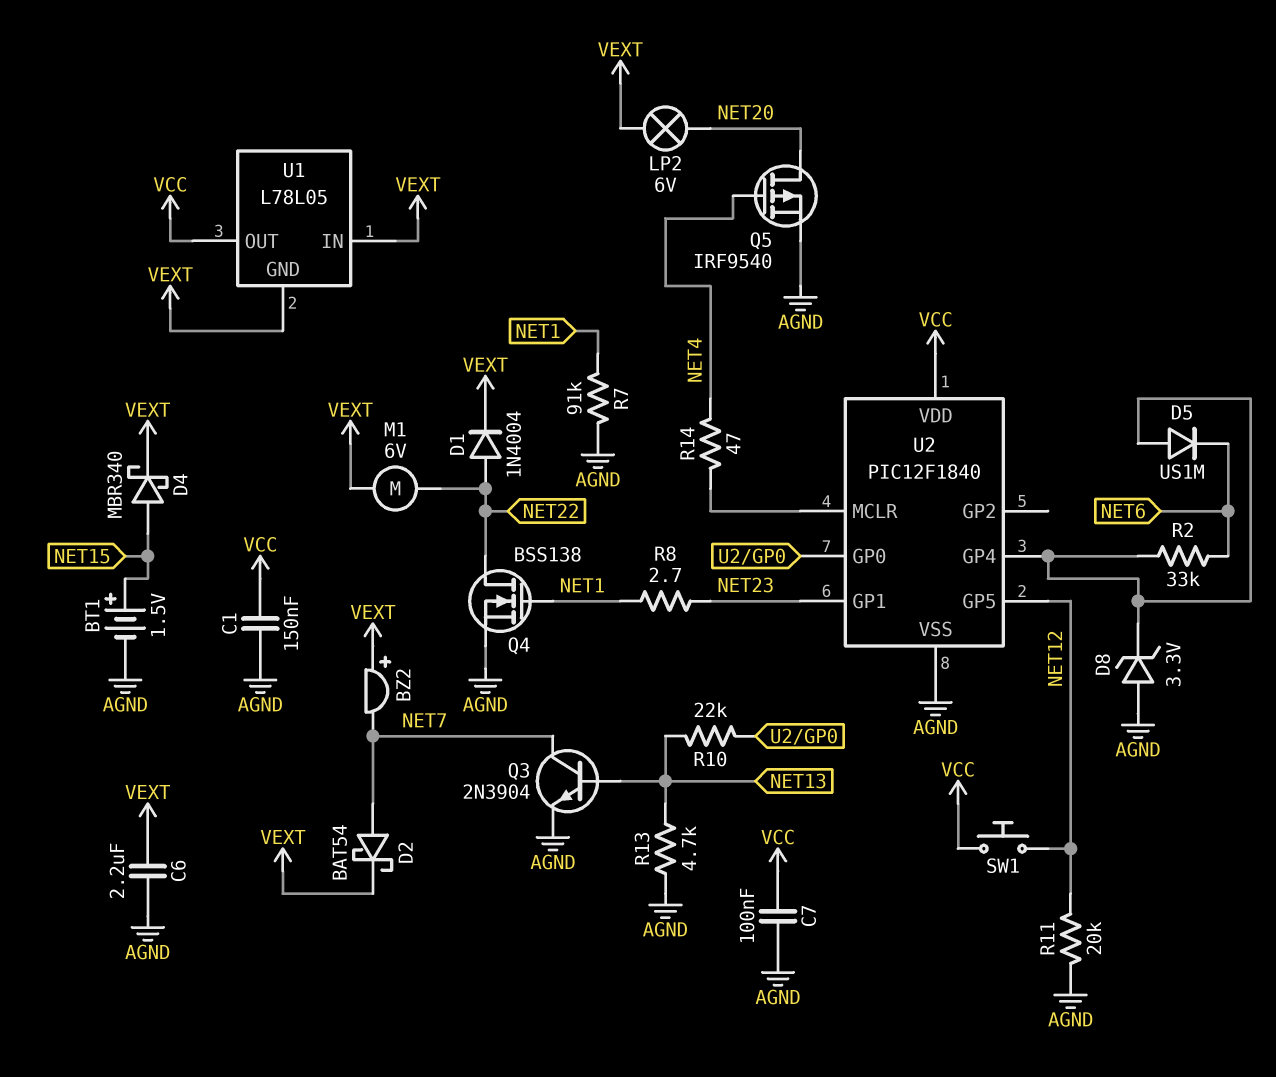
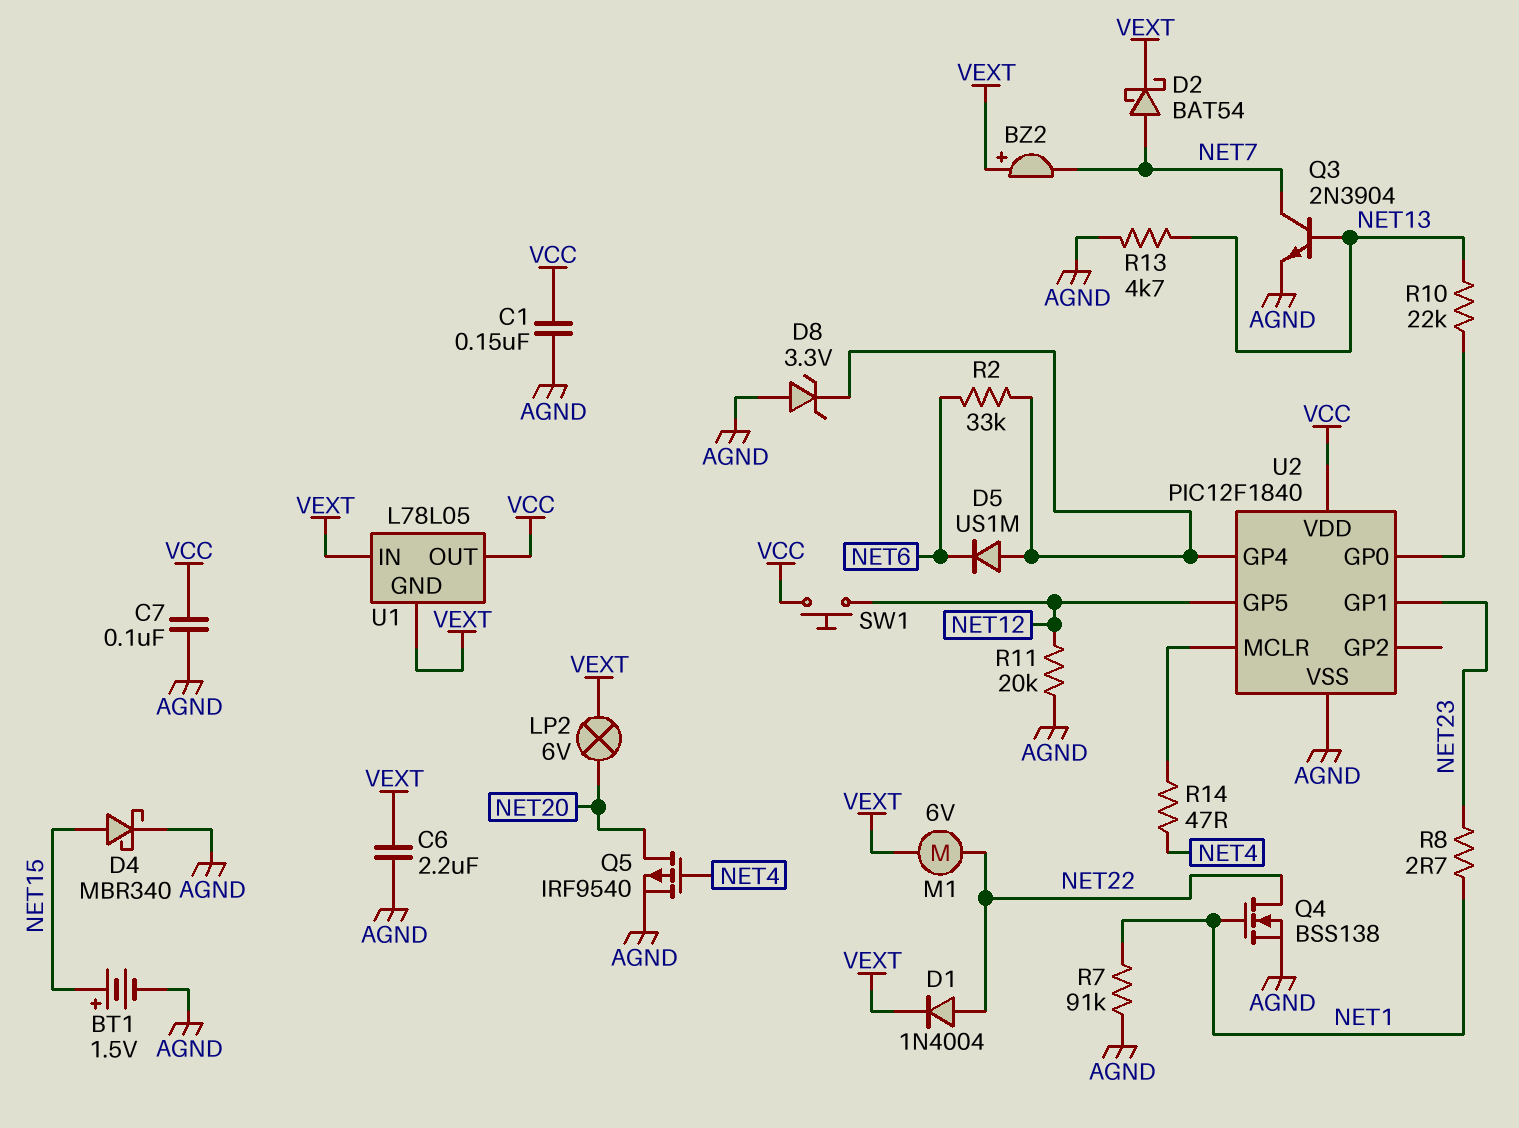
D4: schottky MBR340 (A NET15, K VEXT) -> schottky MBR340 (A NET15, K AGND)

